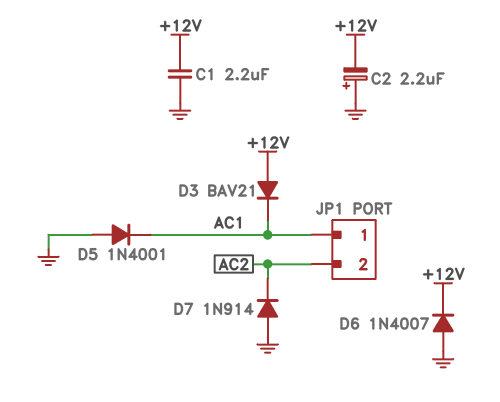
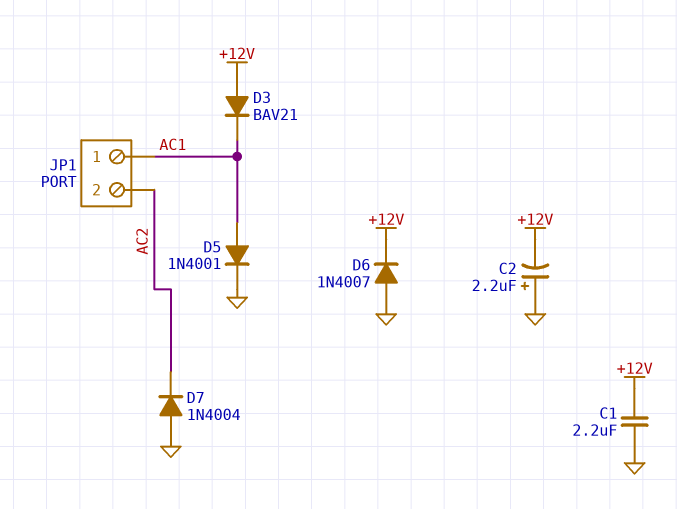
D5: diode 1N4001 (A GND, K AC1) -> diode 1N4001 (A AC1, K GND)
D7: diode 1N914 (A GND, K AC2) -> diode 1N4004 (A GND, K AC2)

